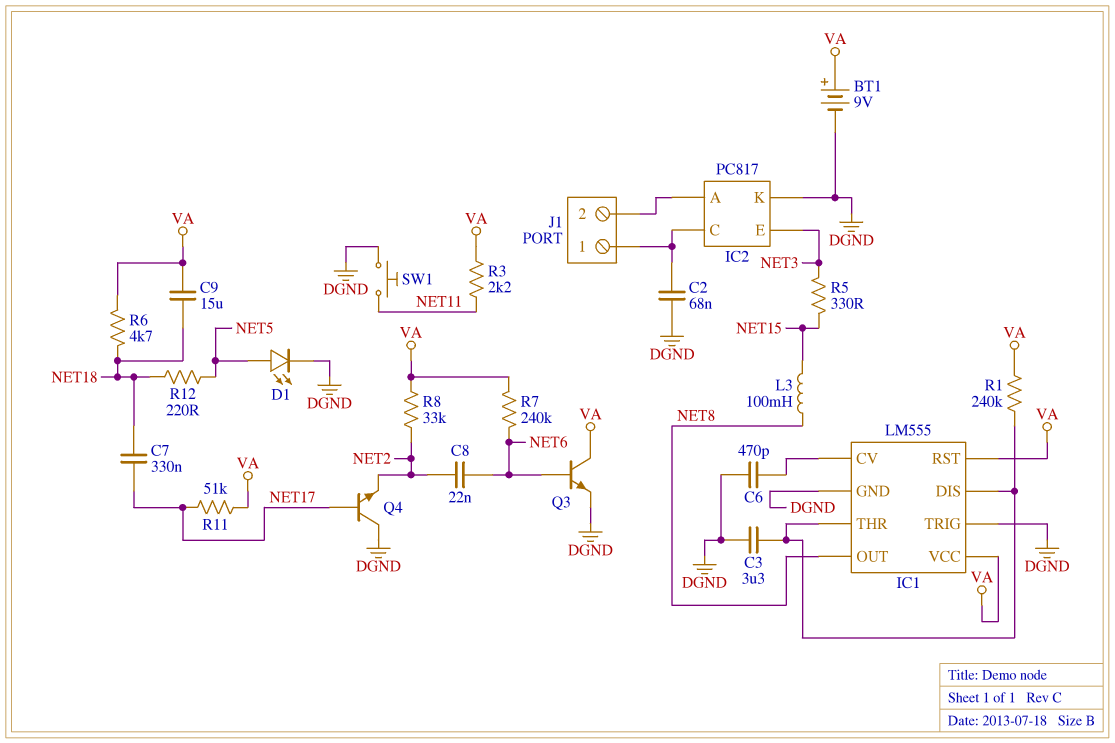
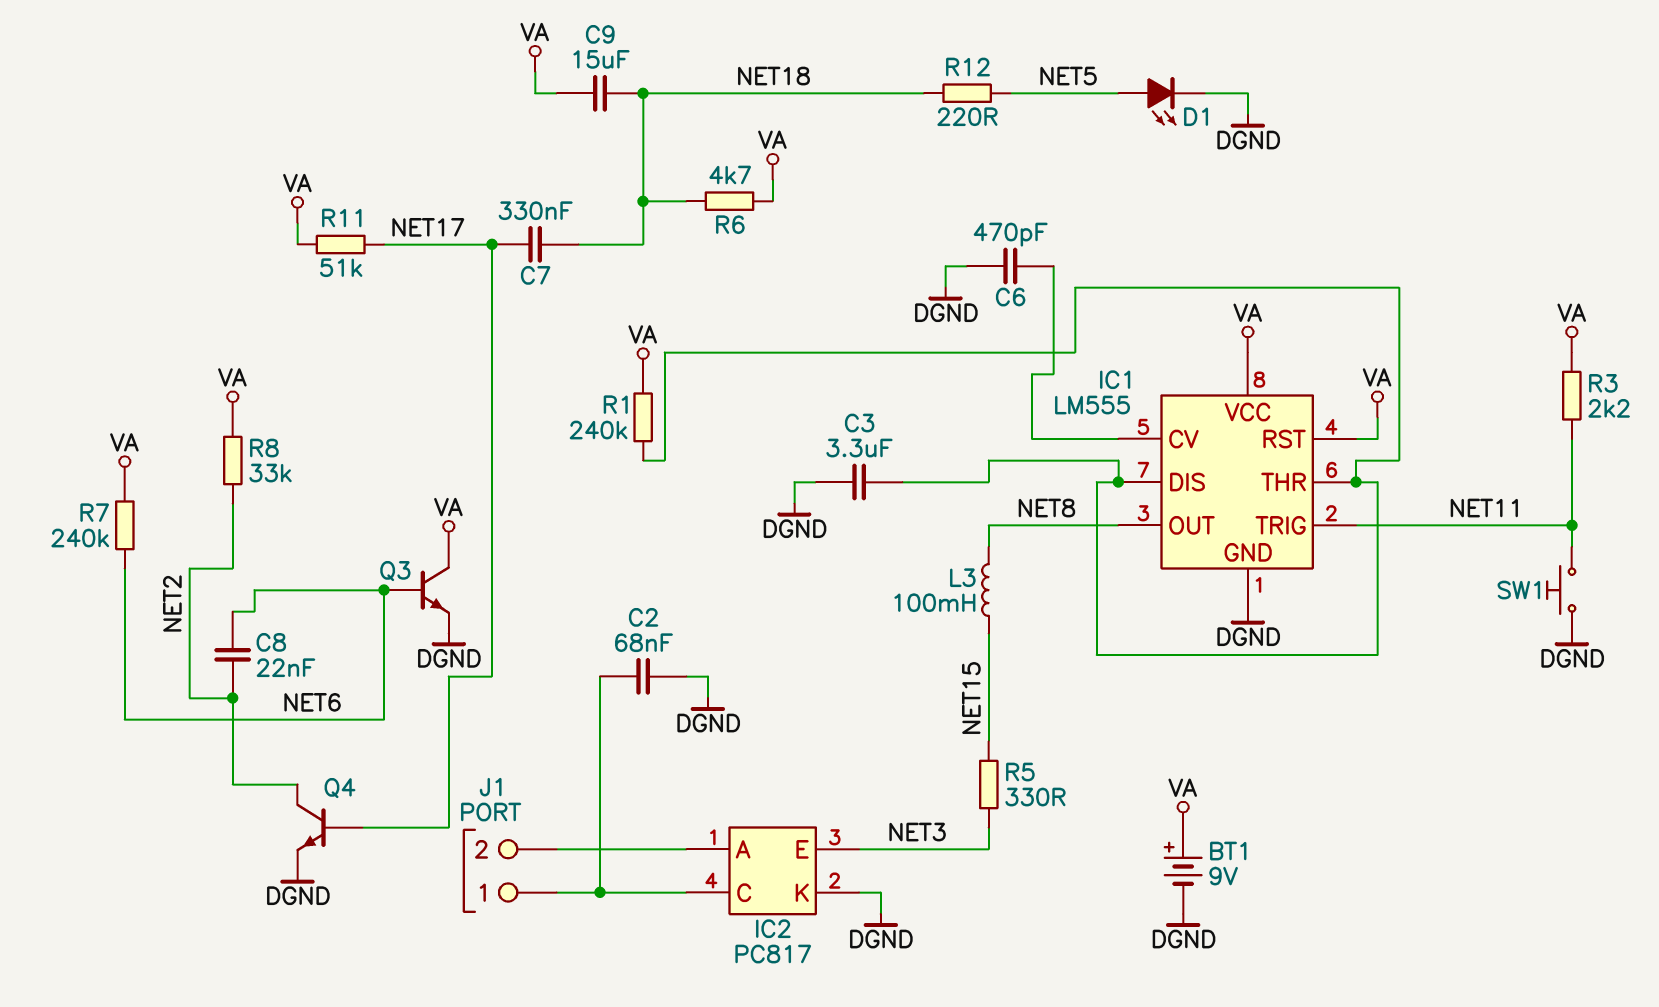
IC1 pin TRIG: DGND -> NET11
Q4: NPN (B NET17, C DGND, E NET2) -> NPN (B NET17, C NET2, E DGND)

